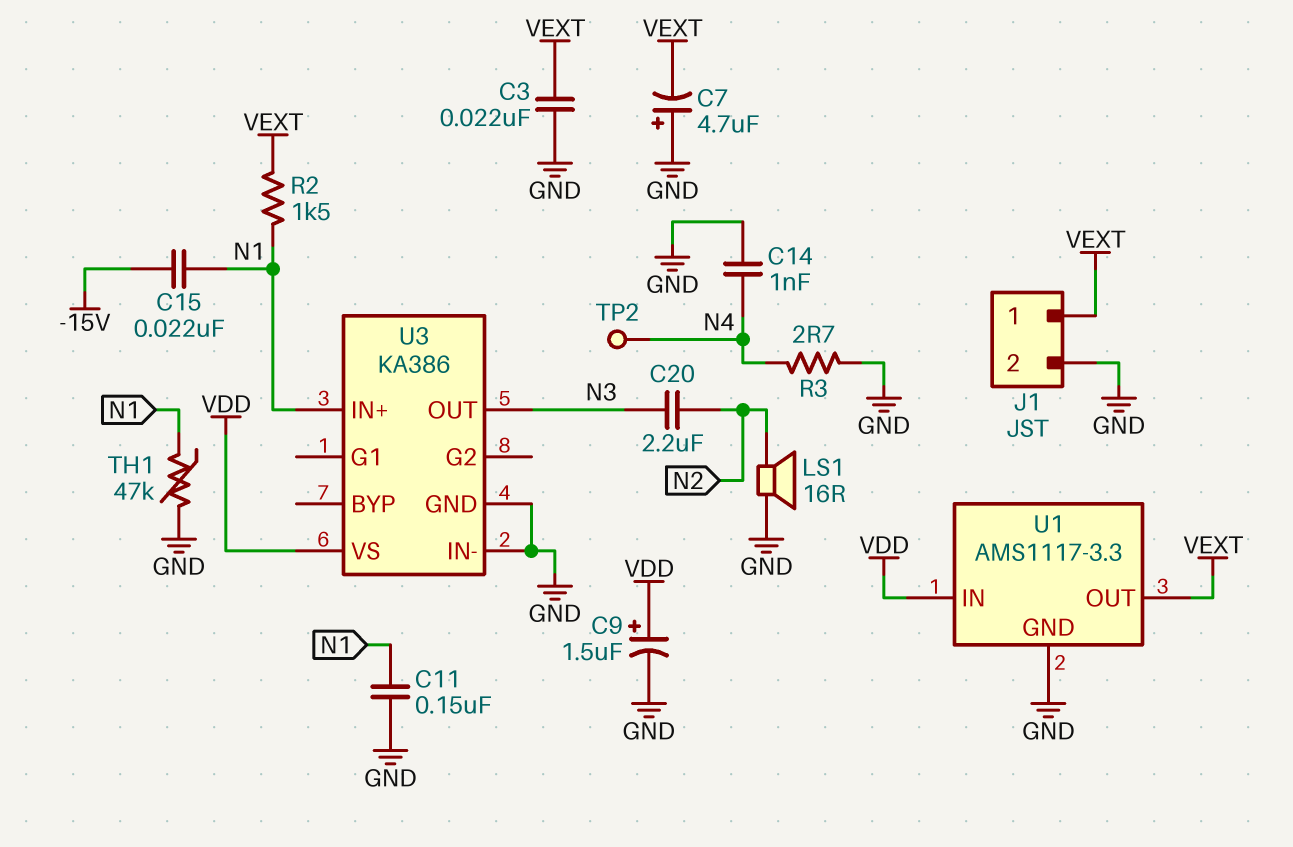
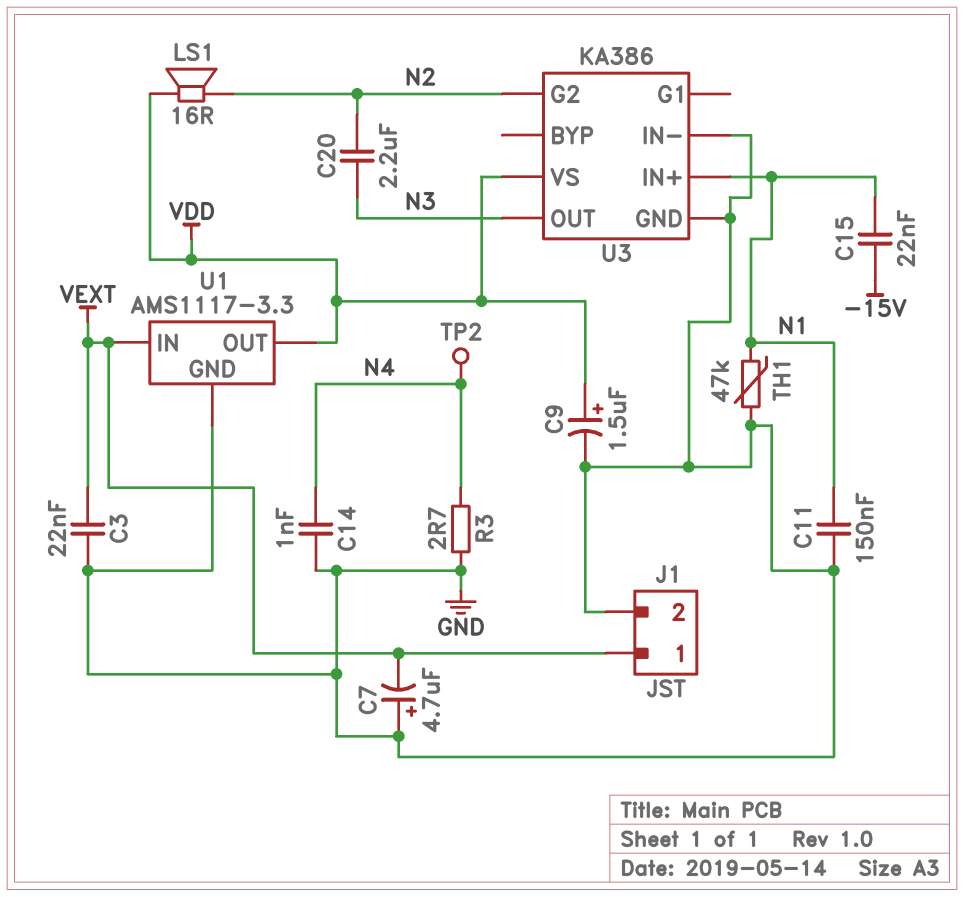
LS1: speaker 16R (GND, N2) -> speaker 16R (N2, VDD)
R2: 1.5k (N1, VEXT) -> none
U1 pin IN: VDD -> VEXT
U1 pin OUT: VEXT -> VDD
U3 pin G2: none -> N2

